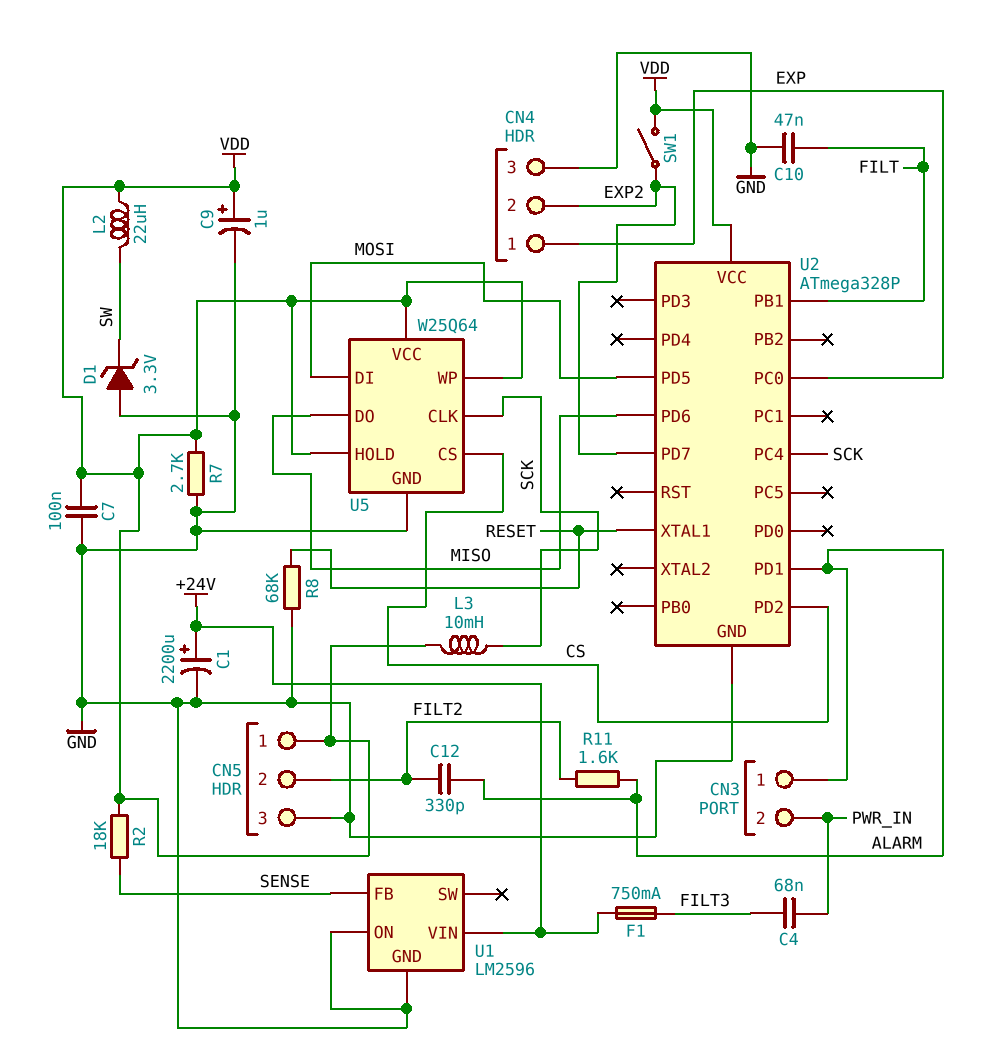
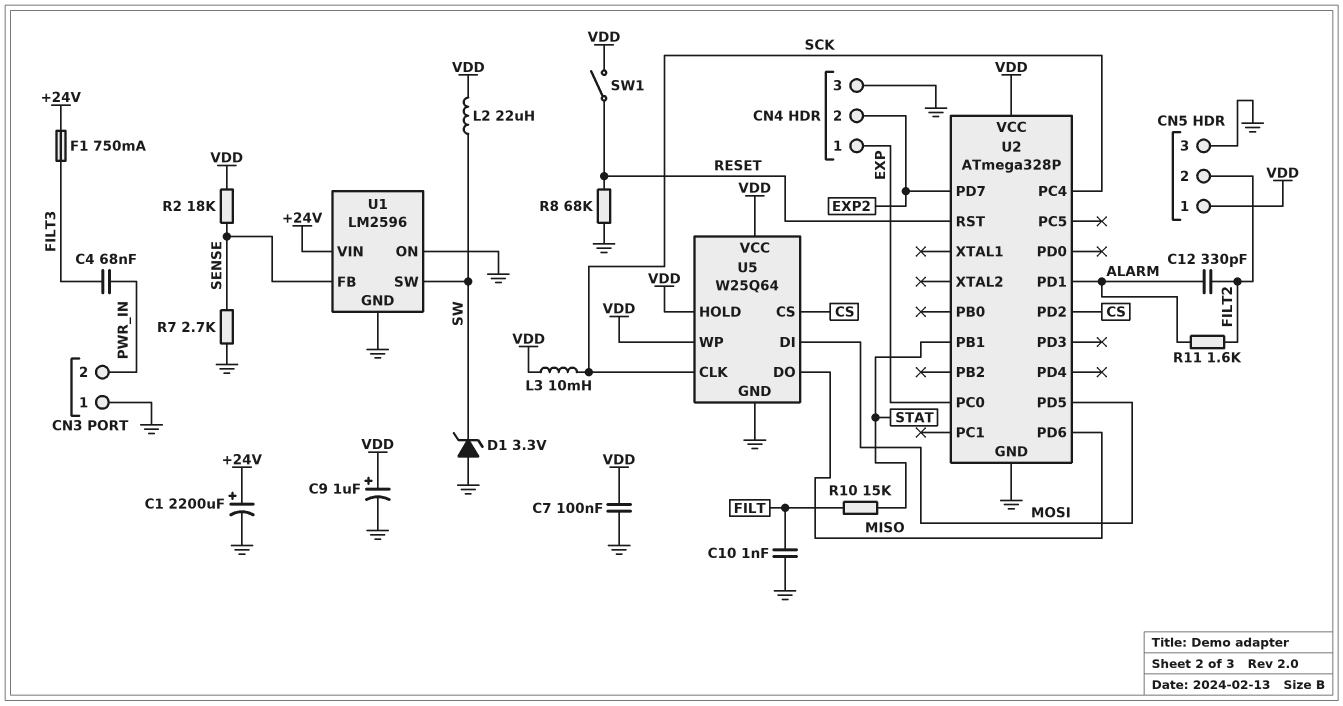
C10: 47nF (FILT, GND) -> 1nF (FILT, GND)
CN3 pin 1: ALARM -> GND
R7: 2.7k (GND, VDD) -> 2.7k (GND, SENSE)
R10: none -> 15k (FILT, STAT)
SW1: switch (EXP2, VDD) -> switch (RESET, VDD)
U1 pin SW: none -> SW
U2 pin PB1: FILT -> STAT
U2 pin RST: none -> RESET
U2 pin XTAL1: RESET -> none

